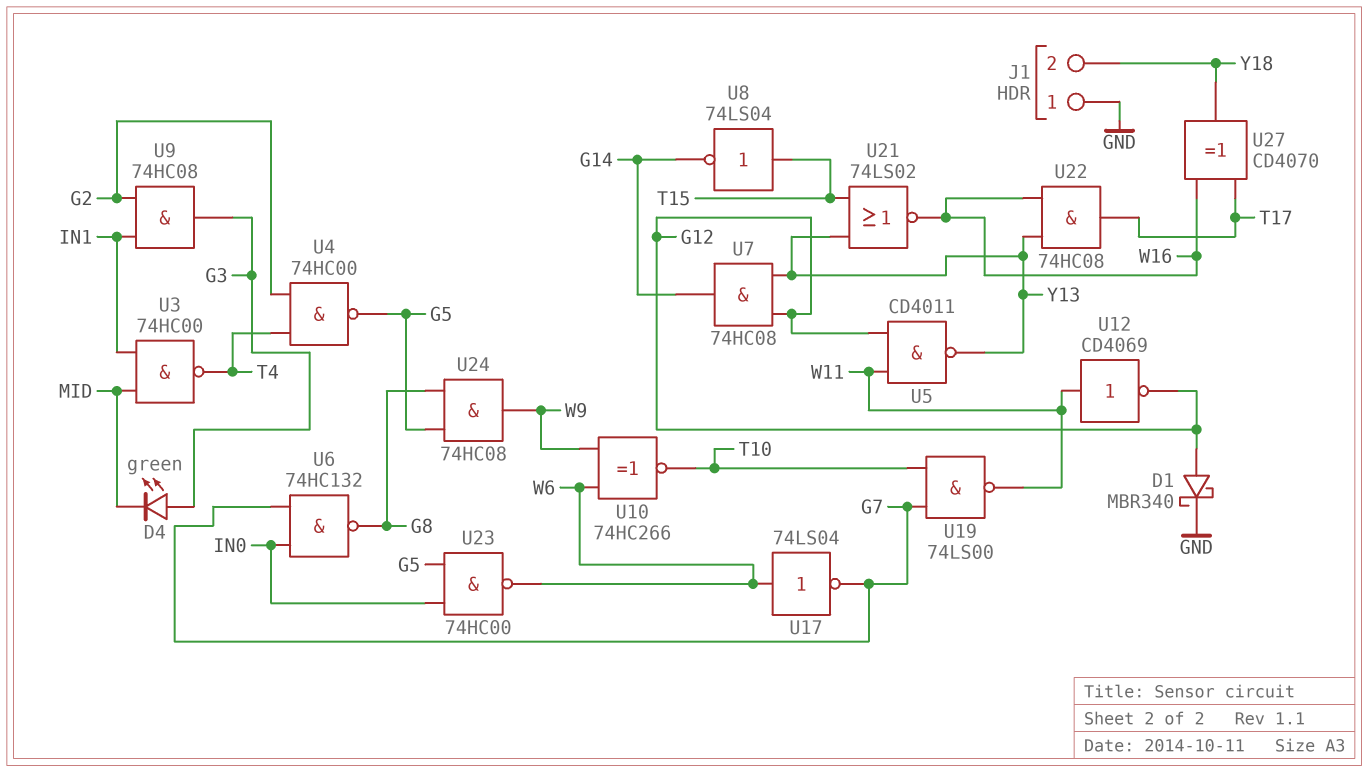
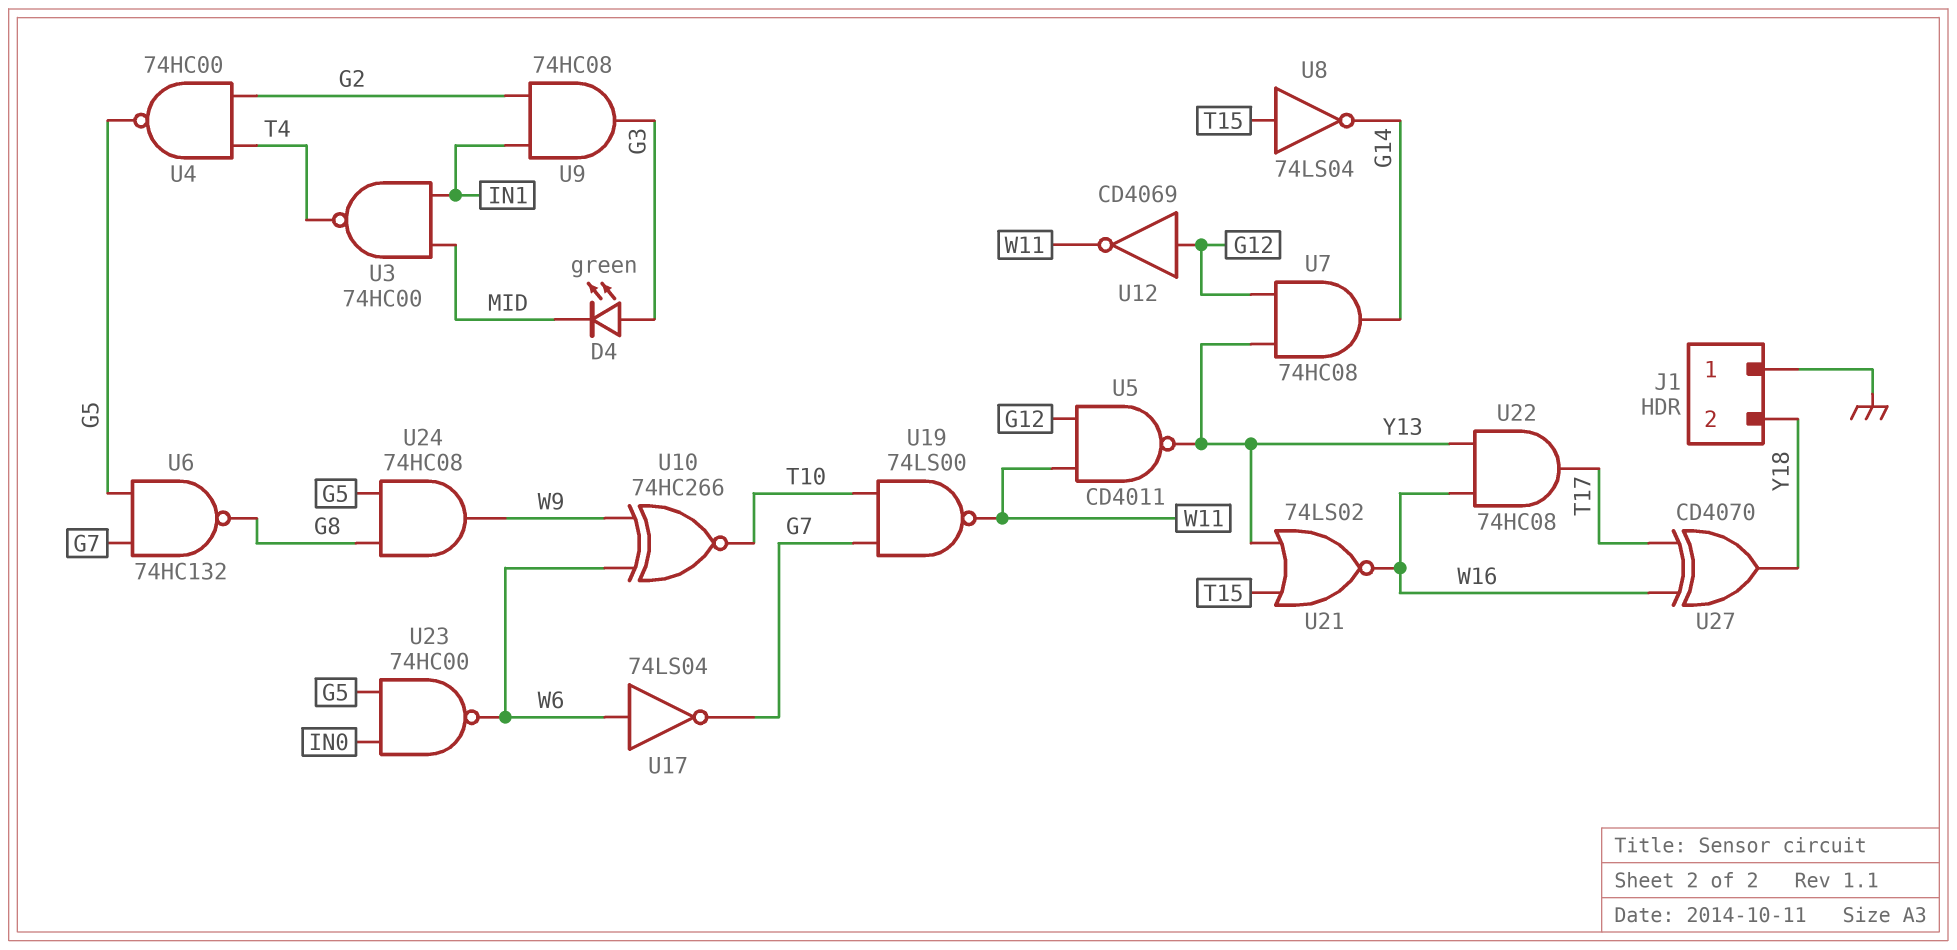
D1: schottky MBR340 (A G12, K GND) -> none
U6: NAND 74HC132 (in G7, in IN0, out G8) -> NAND 74HC132 (in G5, in G7, out G8)
U12: NOT CD4069 (in W11, out G12) -> NOT CD4069 (in G12, out W11)

